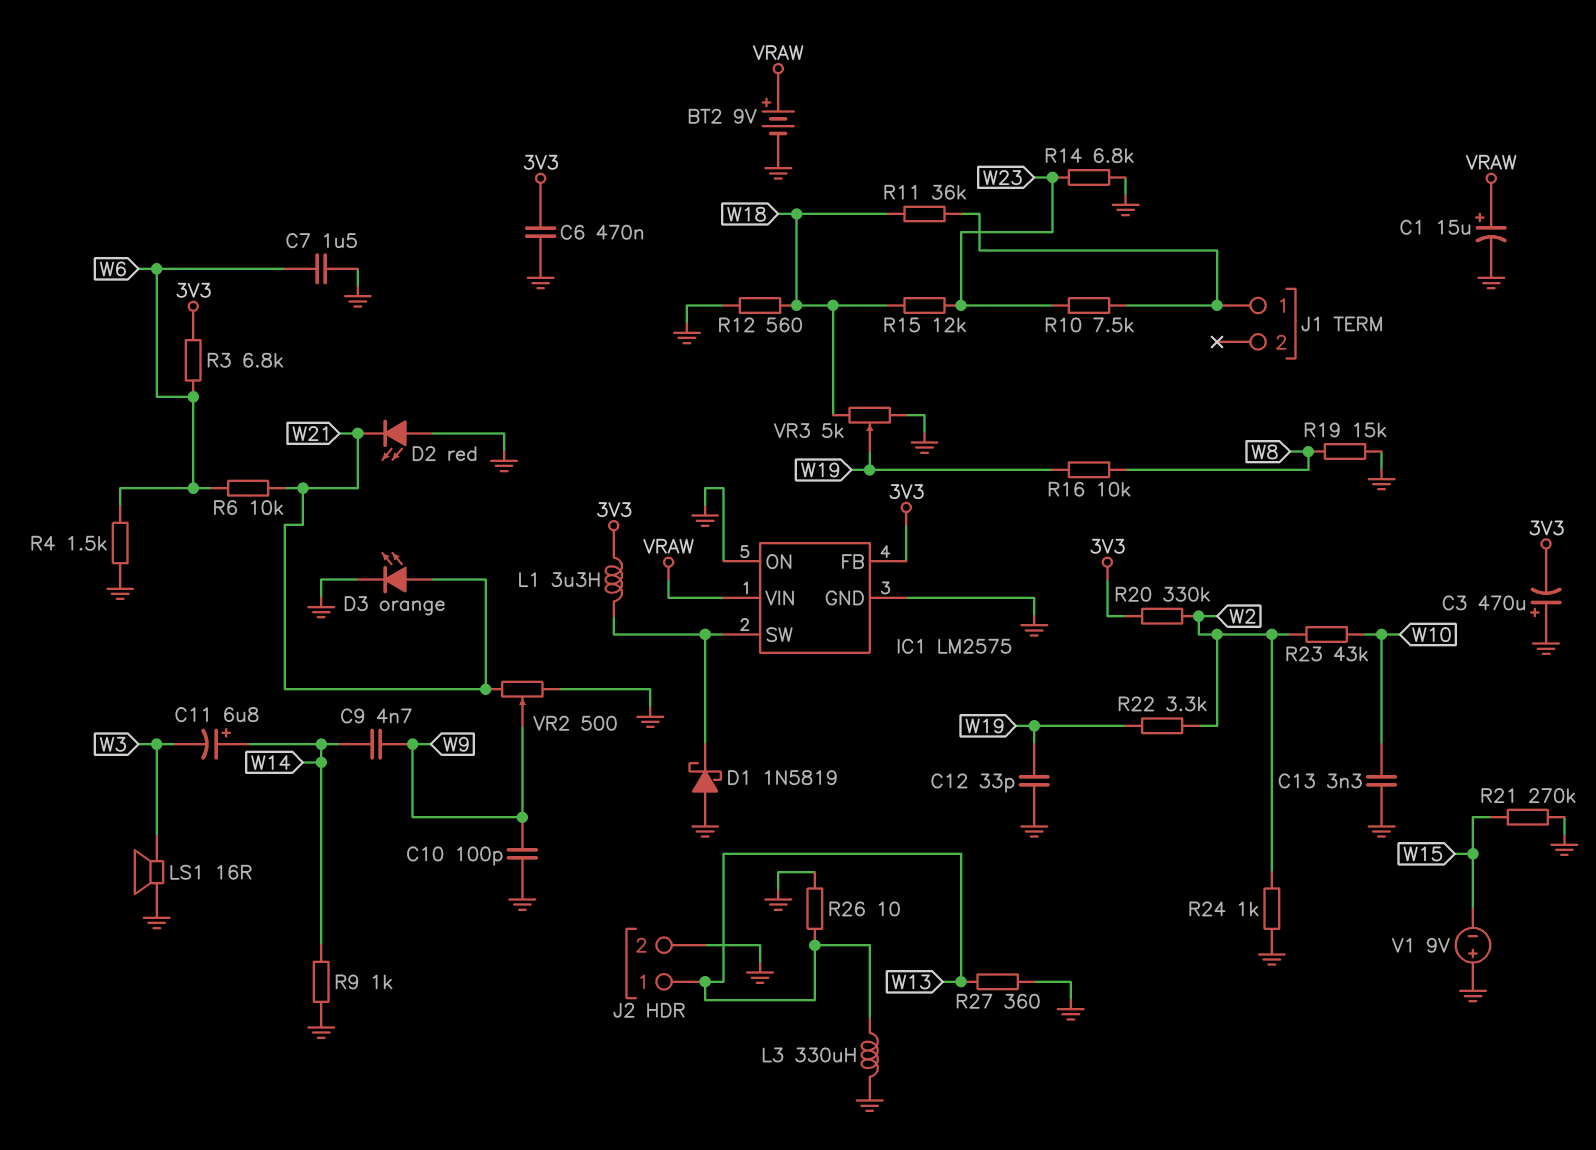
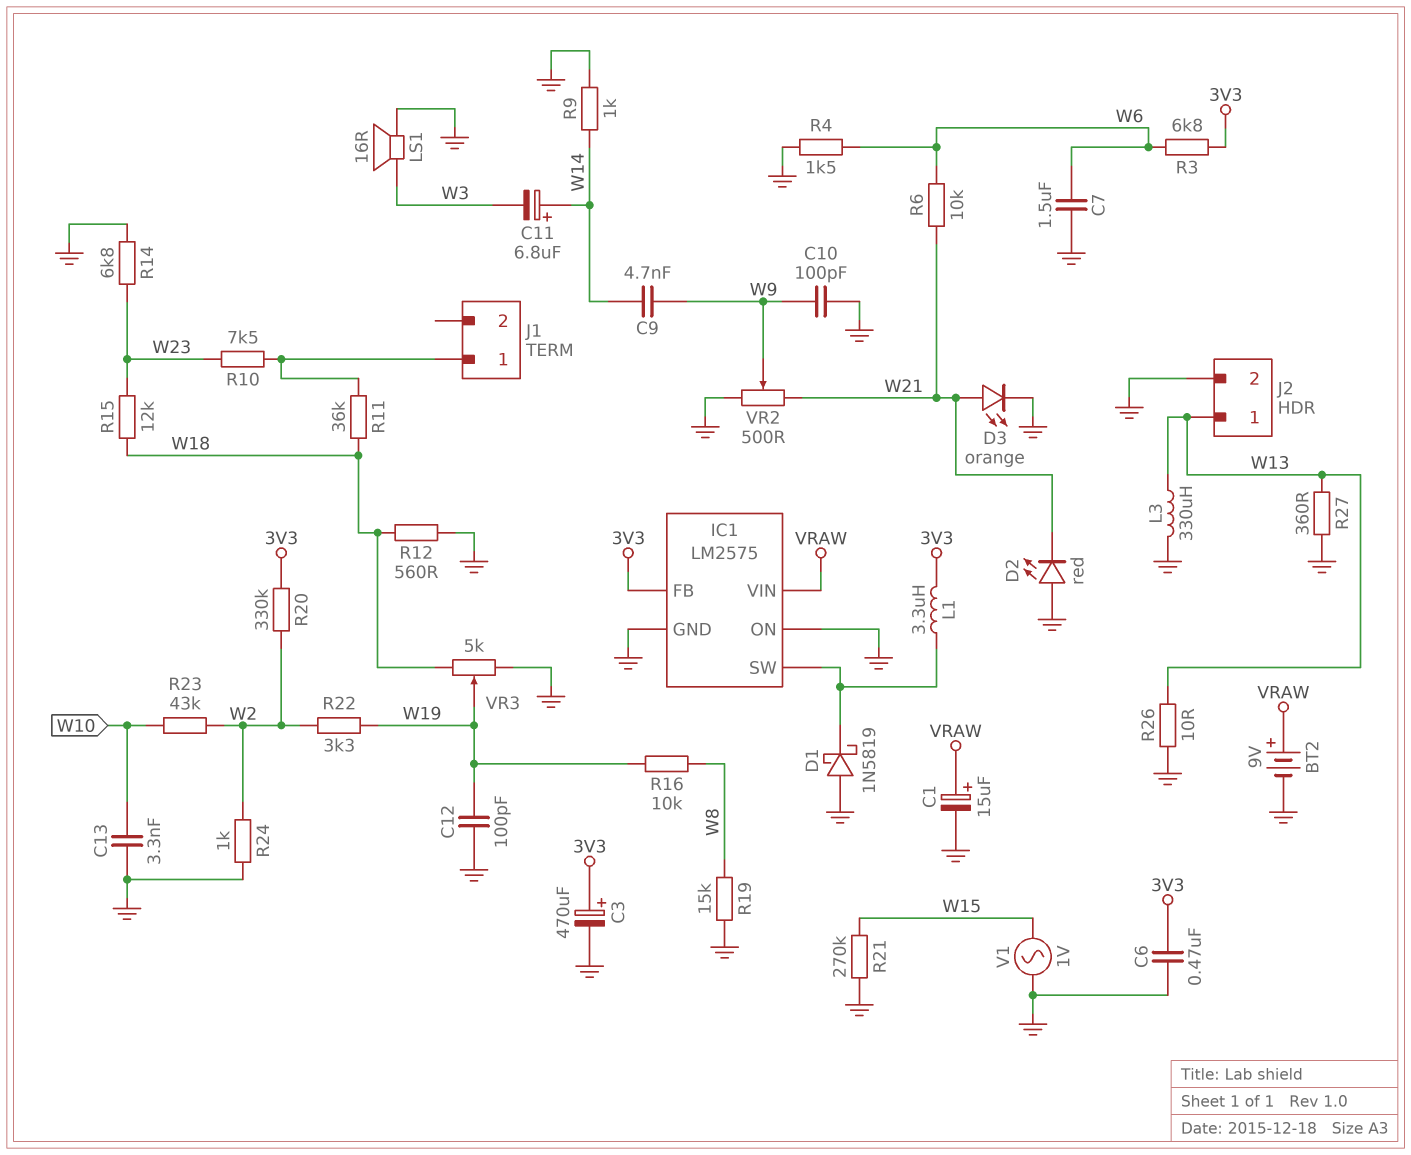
C3: 470uF (plus GND, minus 3V3) -> 470uF (plus 3V3, minus GND)
C12: 33pF (GND, W19) -> 100pF (GND, W19)
V1: 9V (plus GND, minus W15) -> AC 1V (GND, W15)

